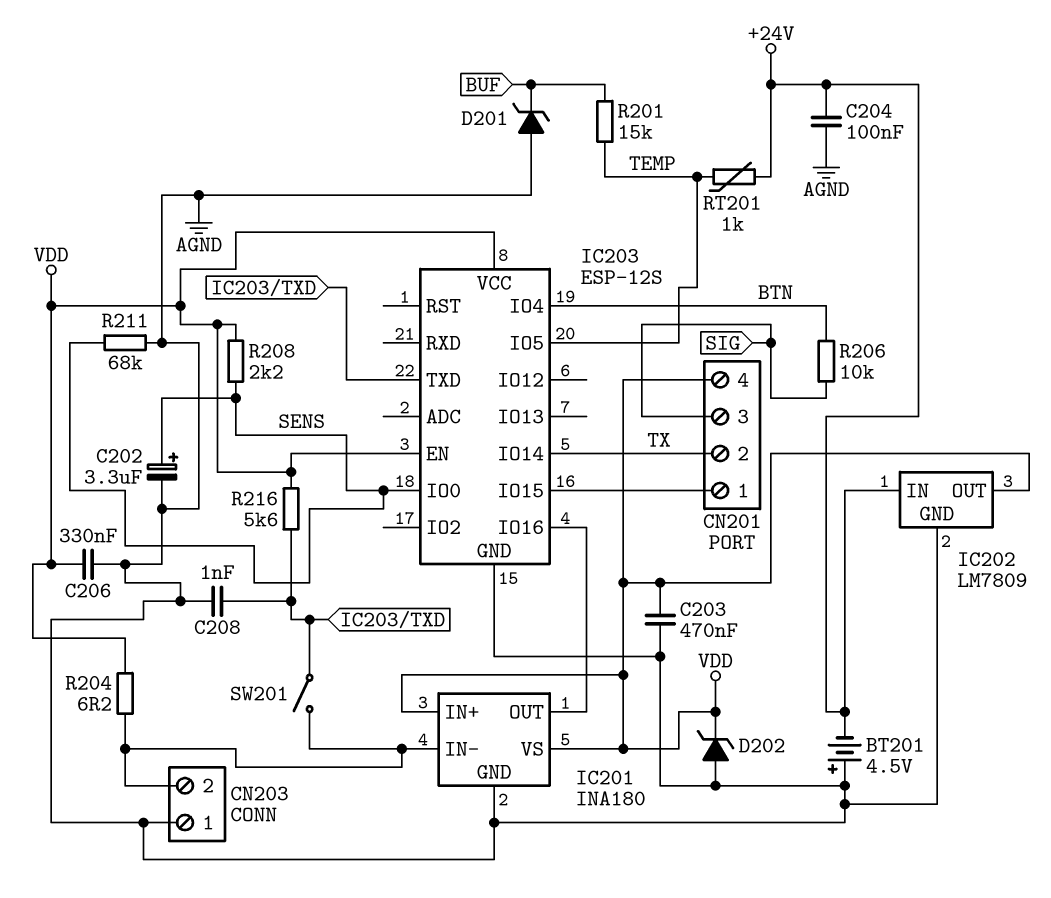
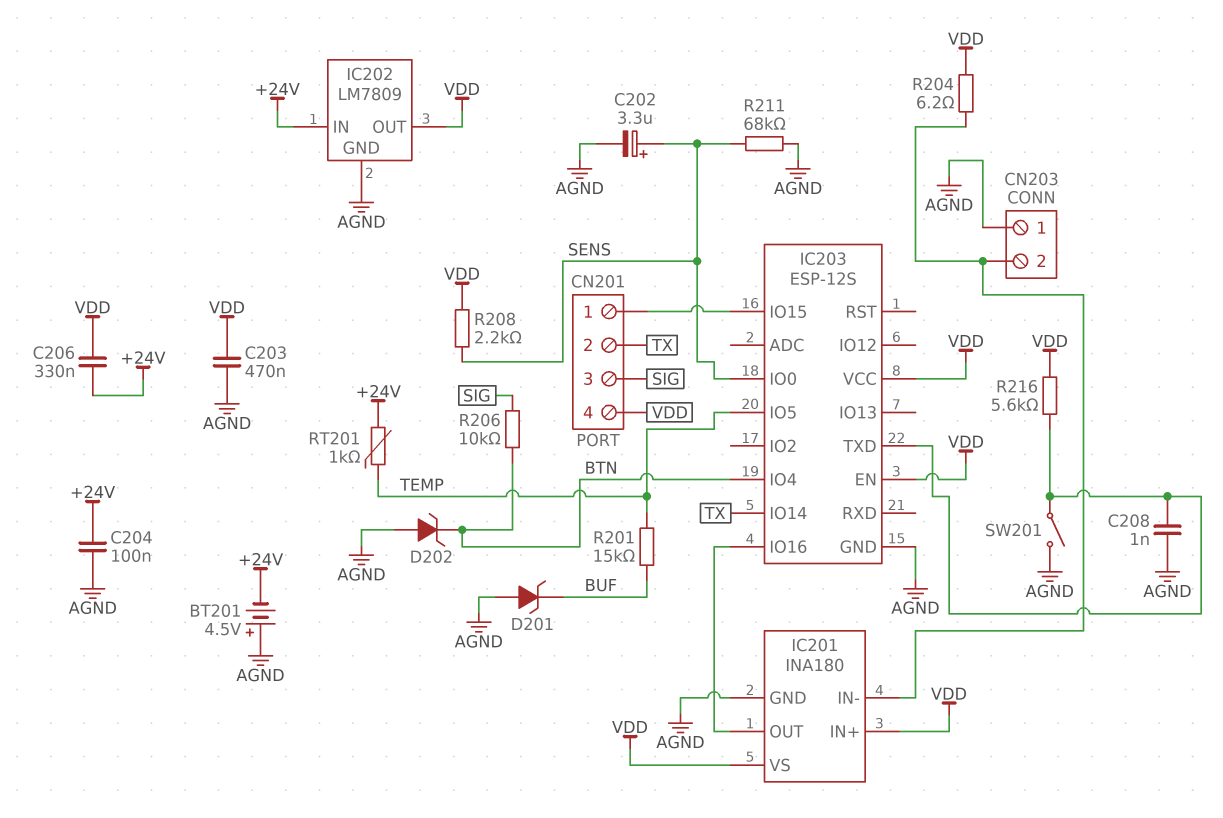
C206: 330nF (AGND, VDD) -> 330nF (+24V, VDD)
D202: zener (A AGND, K VDD) -> zener (A AGND, K BTN)
SW201: switch (CN203/2, IC203/TXD) -> switch (AGND, IC203/TXD)

